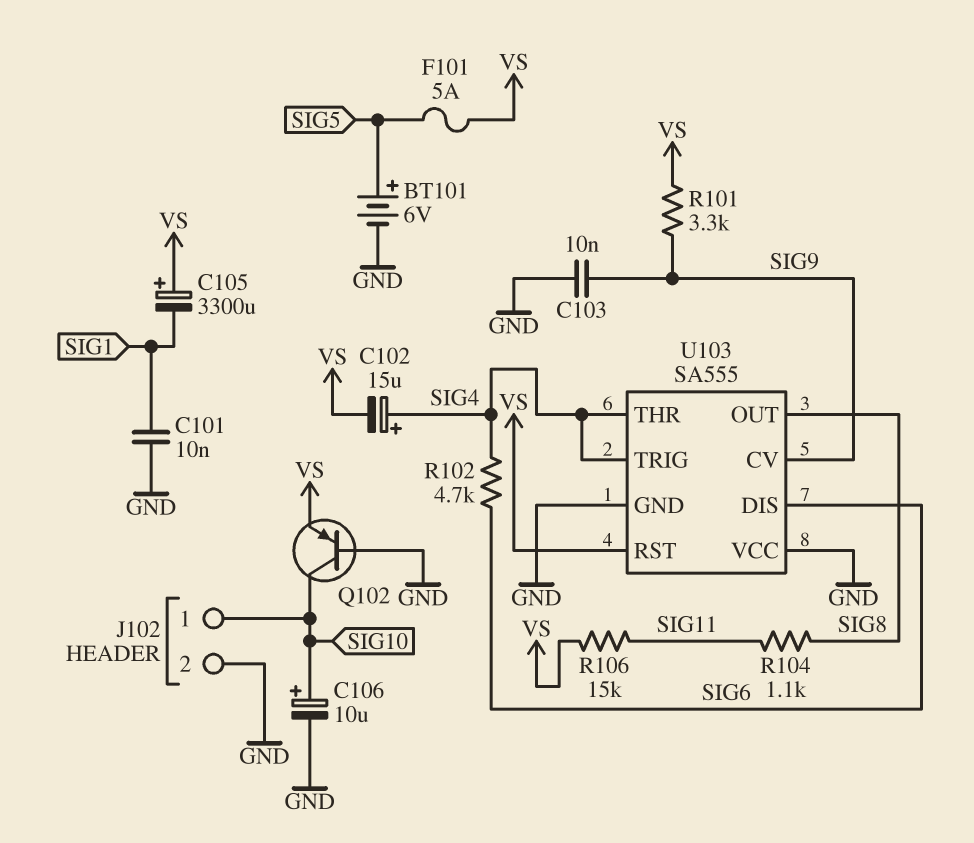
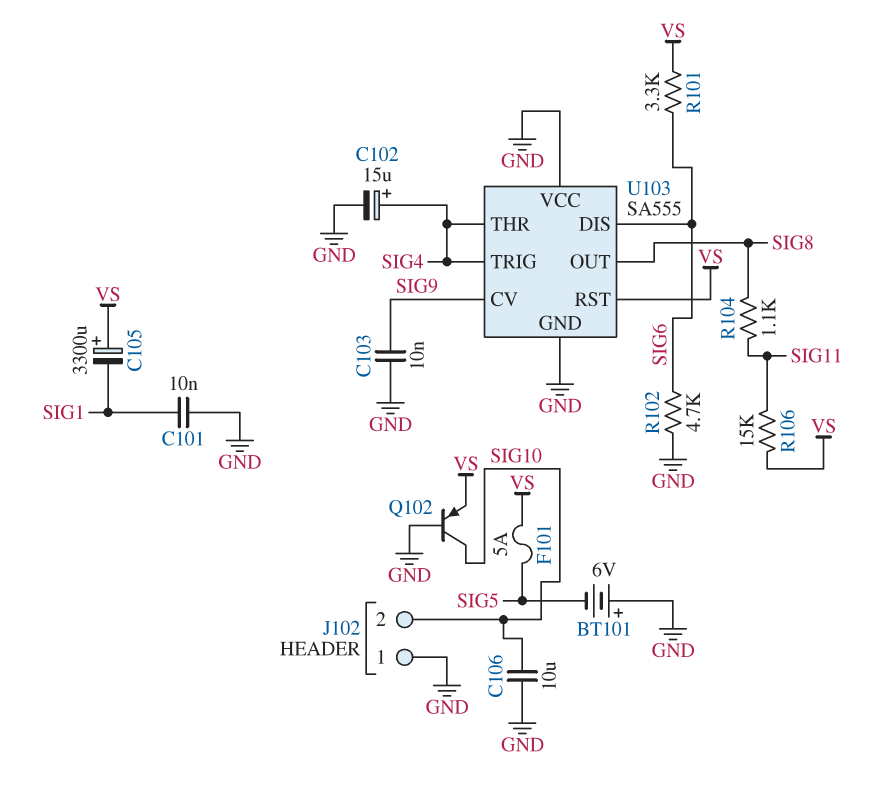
BT101: 6V (plus SIG5, minus GND) -> 6V (plus GND, minus SIG5)
C102: 15uF (plus SIG4, minus VS) -> 15uF (plus SIG4, minus GND)
C106: 10uF (plus SIG10, minus GND) -> 10uF (GND, SIG10)
J102 pin 1: SIG10 -> GND
J102 pin 2: GND -> SIG10
R101: 3.3k (SIG9, VS) -> 3.3k (SIG6, VS)
R102: 4.7k (SIG4, SIG6) -> 4.7k (GND, SIG6)

